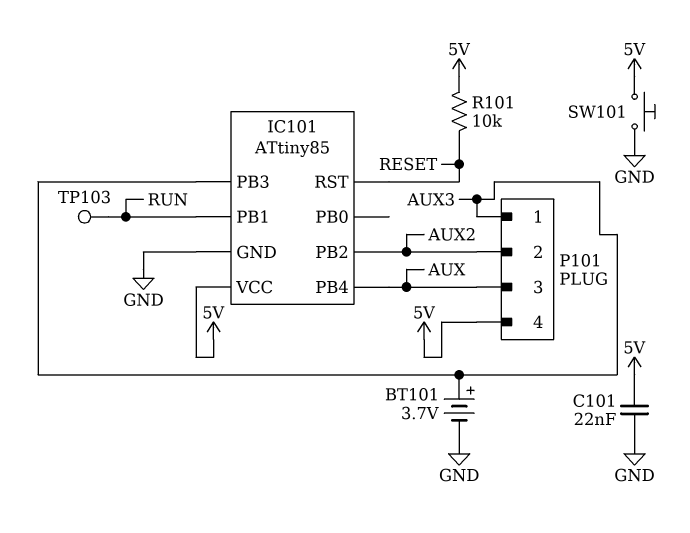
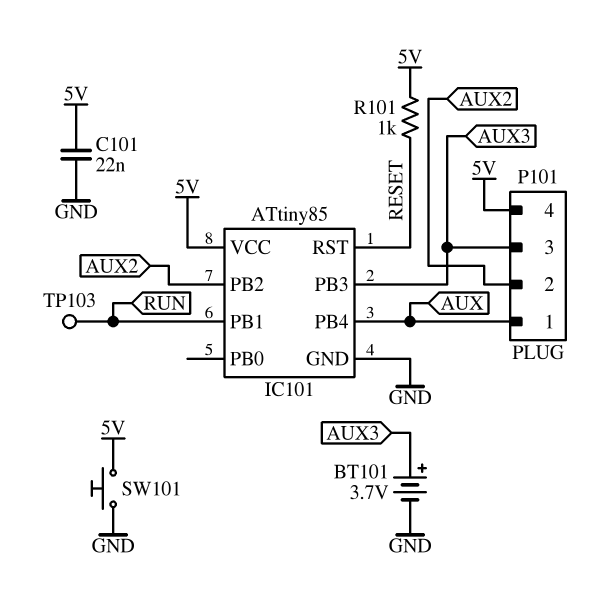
P101 pin 1: AUX3 -> AUX
P101 pin 3: AUX -> AUX3
R101: 10k (5V, RESET) -> 1k (5V, RESET)

